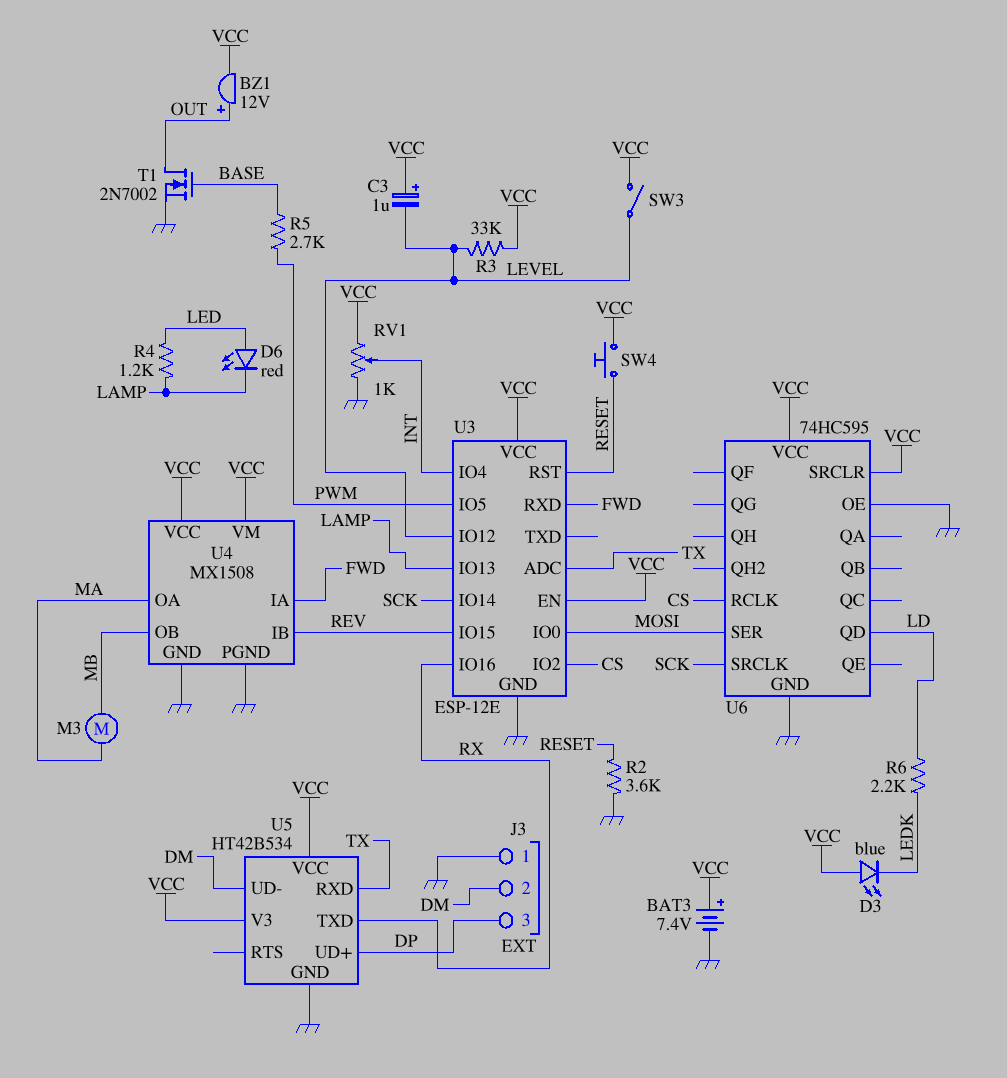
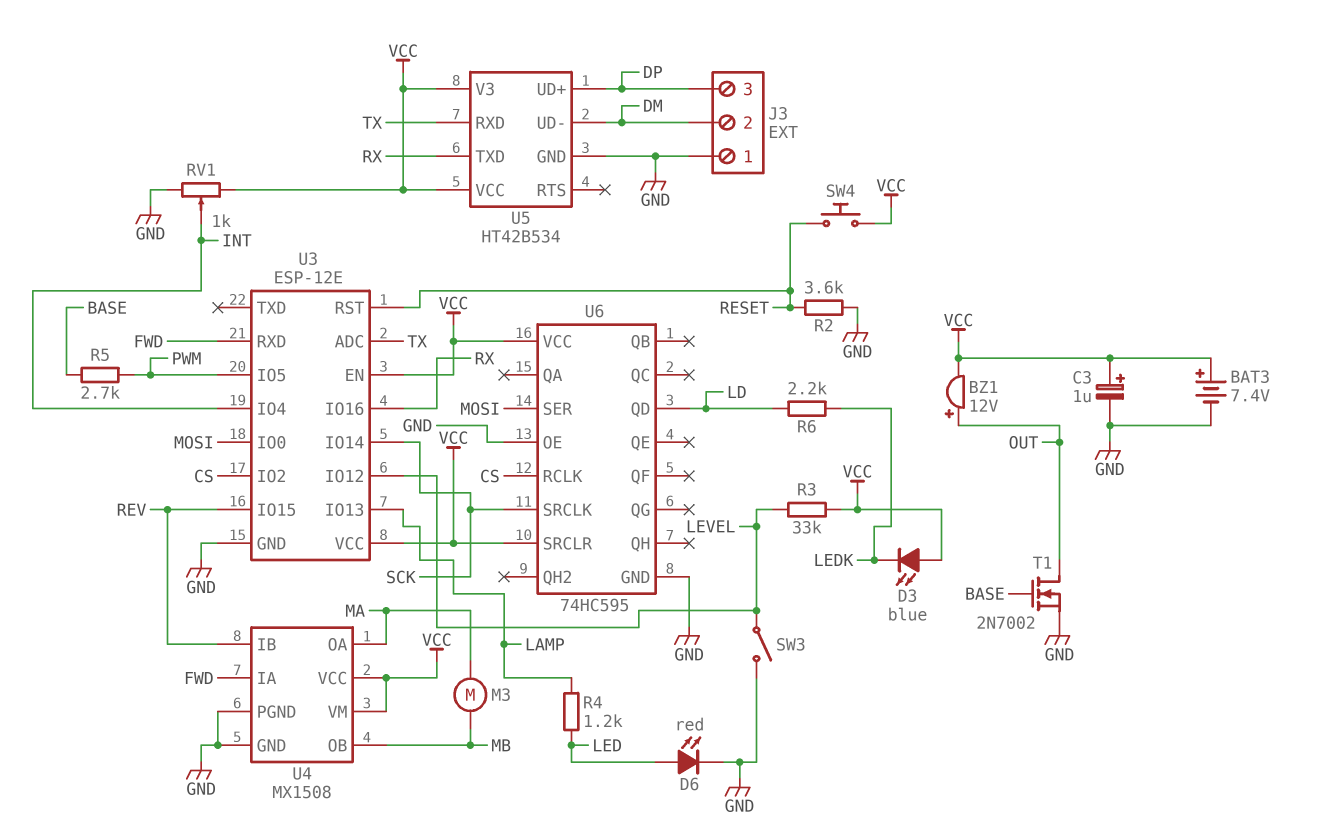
C3: 1uF (plus VCC, minus LEVEL) -> 1uF (plus VCC, minus GND)
D6: LED red (A LED, K LAMP) -> LED red (A LED, K GND)
SW3: switch (LEVEL, VCC) -> switch (GND, LEVEL)

